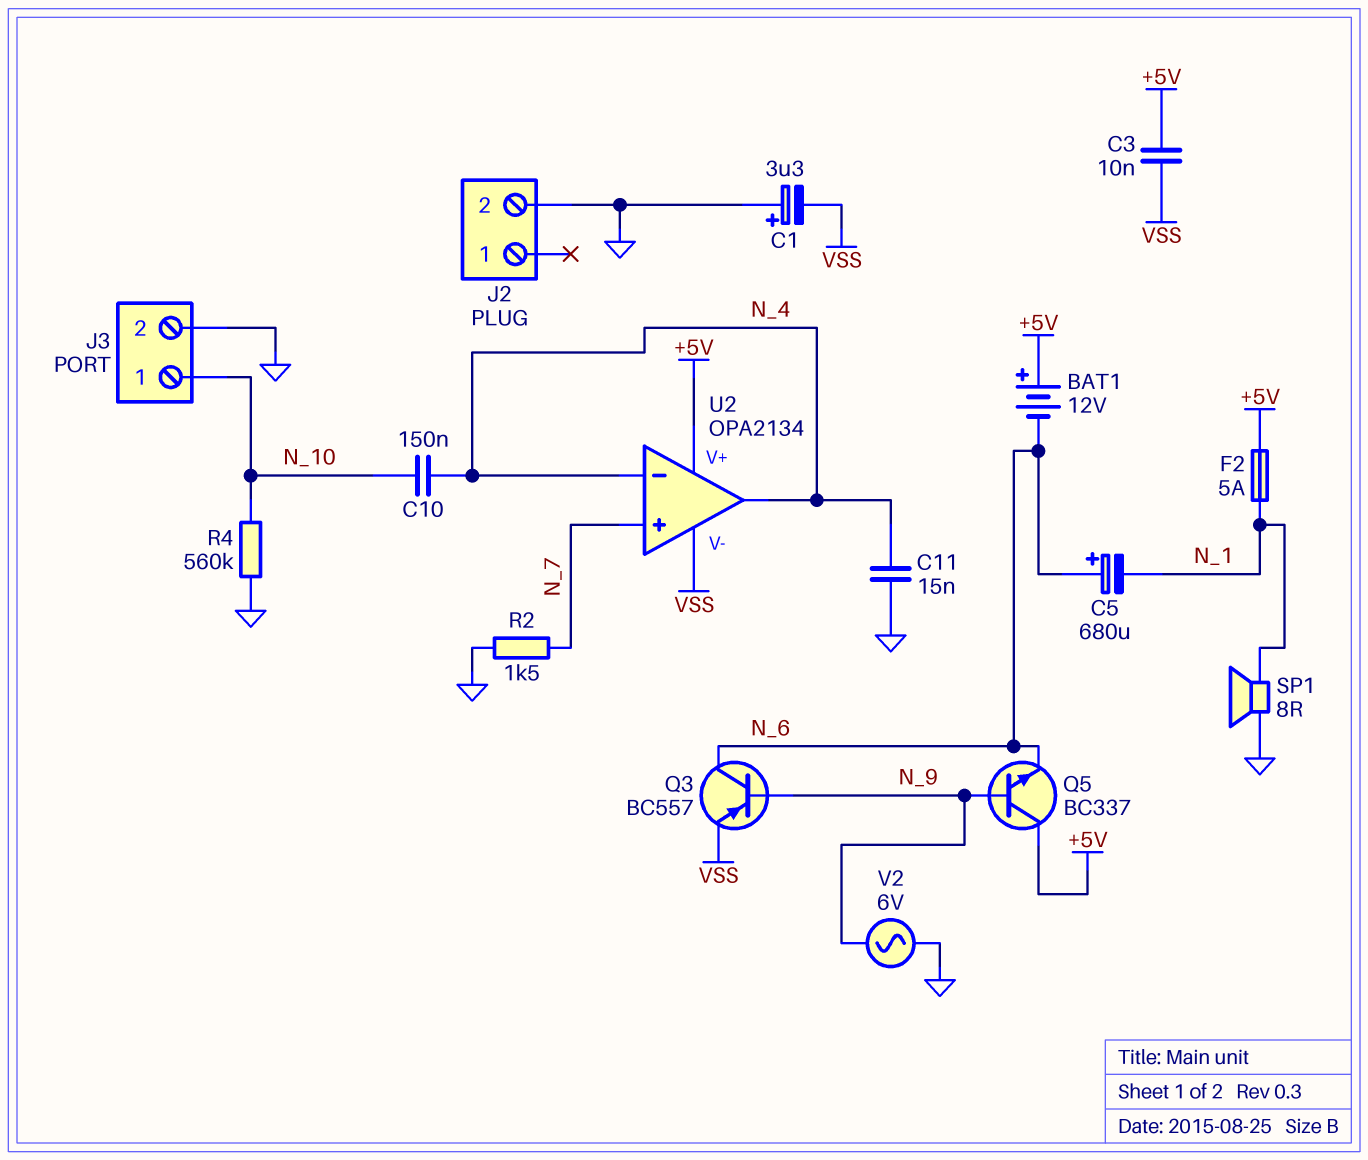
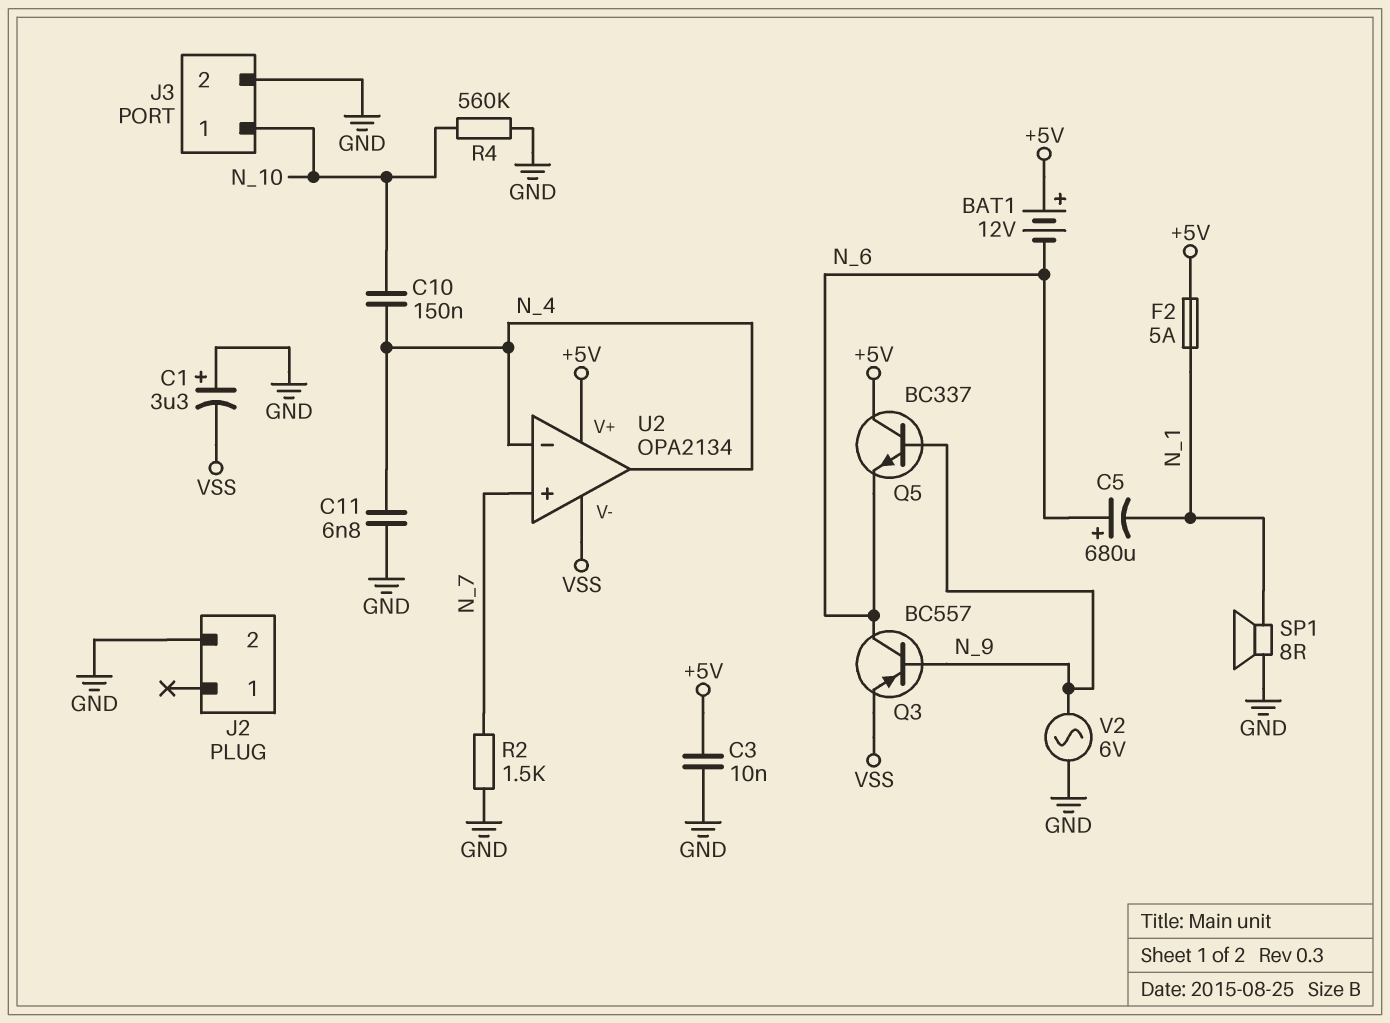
C3: 10nF (+5V, VSS) -> 10nF (+5V, GND)
C11: 15nF (GND, N_4) -> 6.8nF (GND, N_4)

